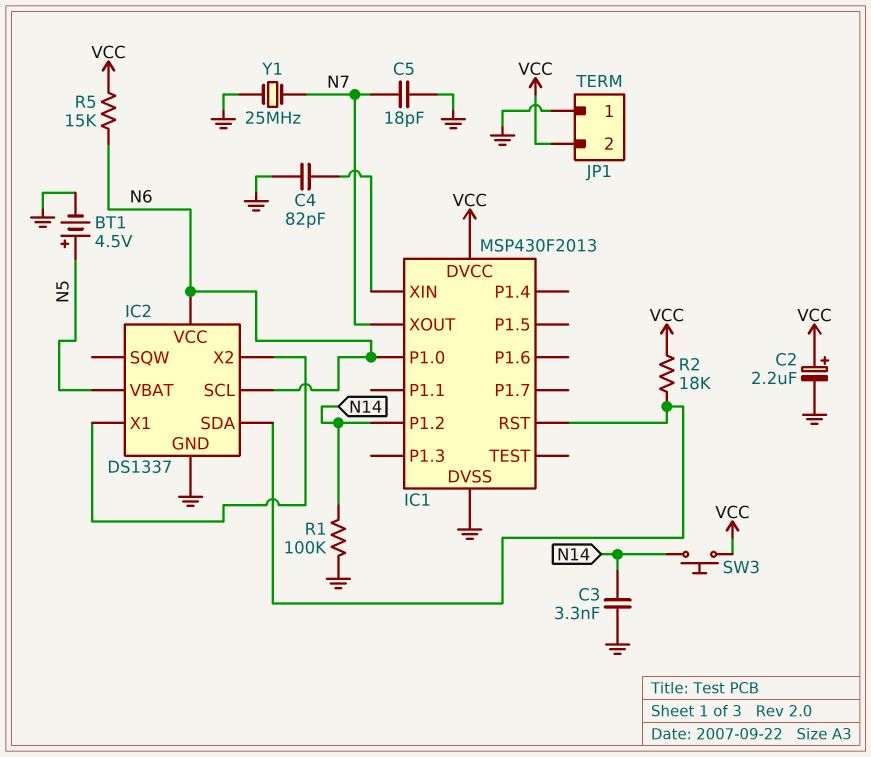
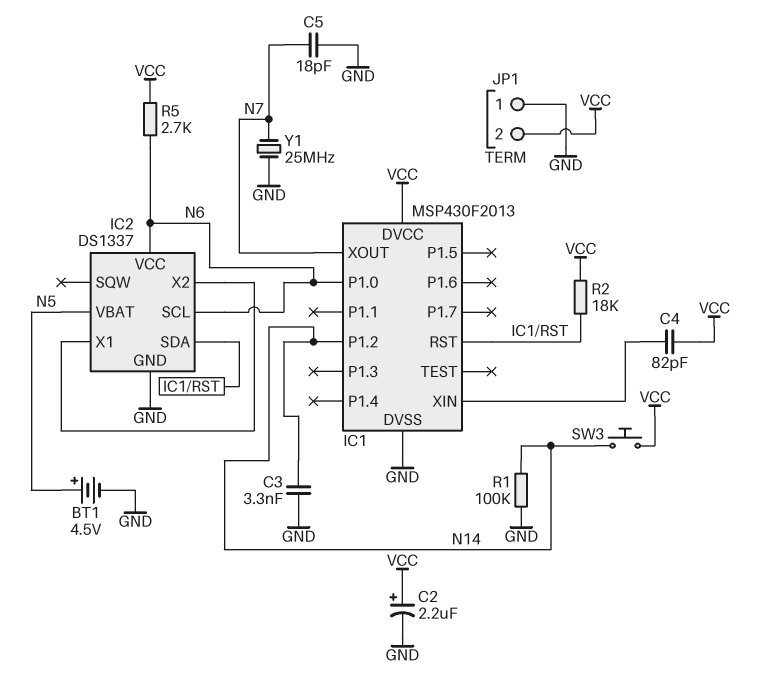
C4: 82pF (GND, IC1/XIN) -> 82pF (IC1/XIN, VCC)
R5: 15k (N6, VCC) -> 2.7k (N6, VCC)

